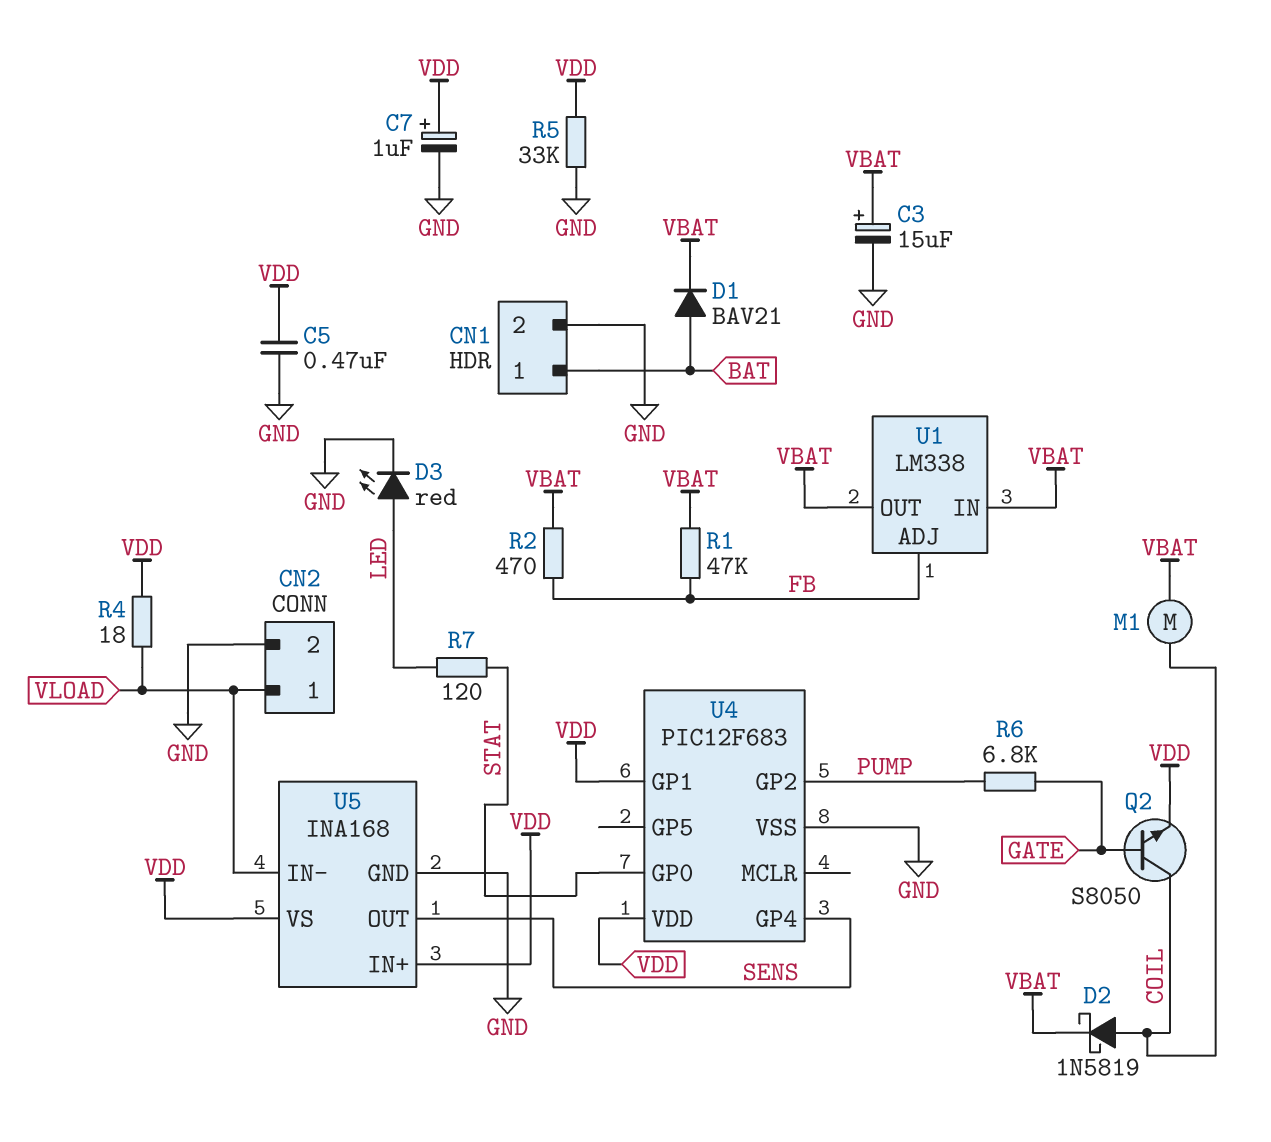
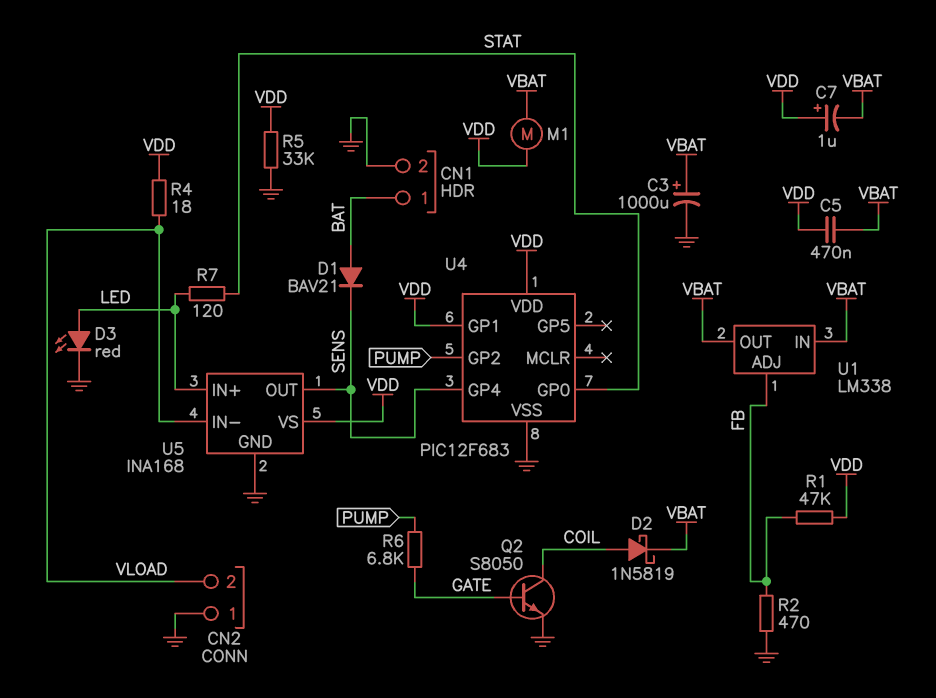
C3: 15uF (plus VBAT, minus GND) -> 1000uF (plus VBAT, minus GND)
C5: 470nF (GND, VDD) -> 470nF (VBAT, VDD)
C7: 1uF (plus VDD, minus GND) -> 1uF (plus VDD, minus VBAT)
CN2 pin 1: VLOAD -> GND
CN2 pin 2: GND -> VLOAD
D1: diode BAV21 (A BAT, K VBAT) -> diode BAV21 (A BAT, K SENS)
M1: motor (COIL, VBAT) -> motor (VBAT, VDD)
Q2: NPN S8050 (B GATE, C COIL, E VDD) -> NPN S8050 (B GATE, C COIL, E GND)
R1: 47k (FB, VBAT) -> 47k (FB, VDD)
R2: 470 (FB, VBAT) -> 470 (FB, GND)
U5 pin IN+: VDD -> LED

